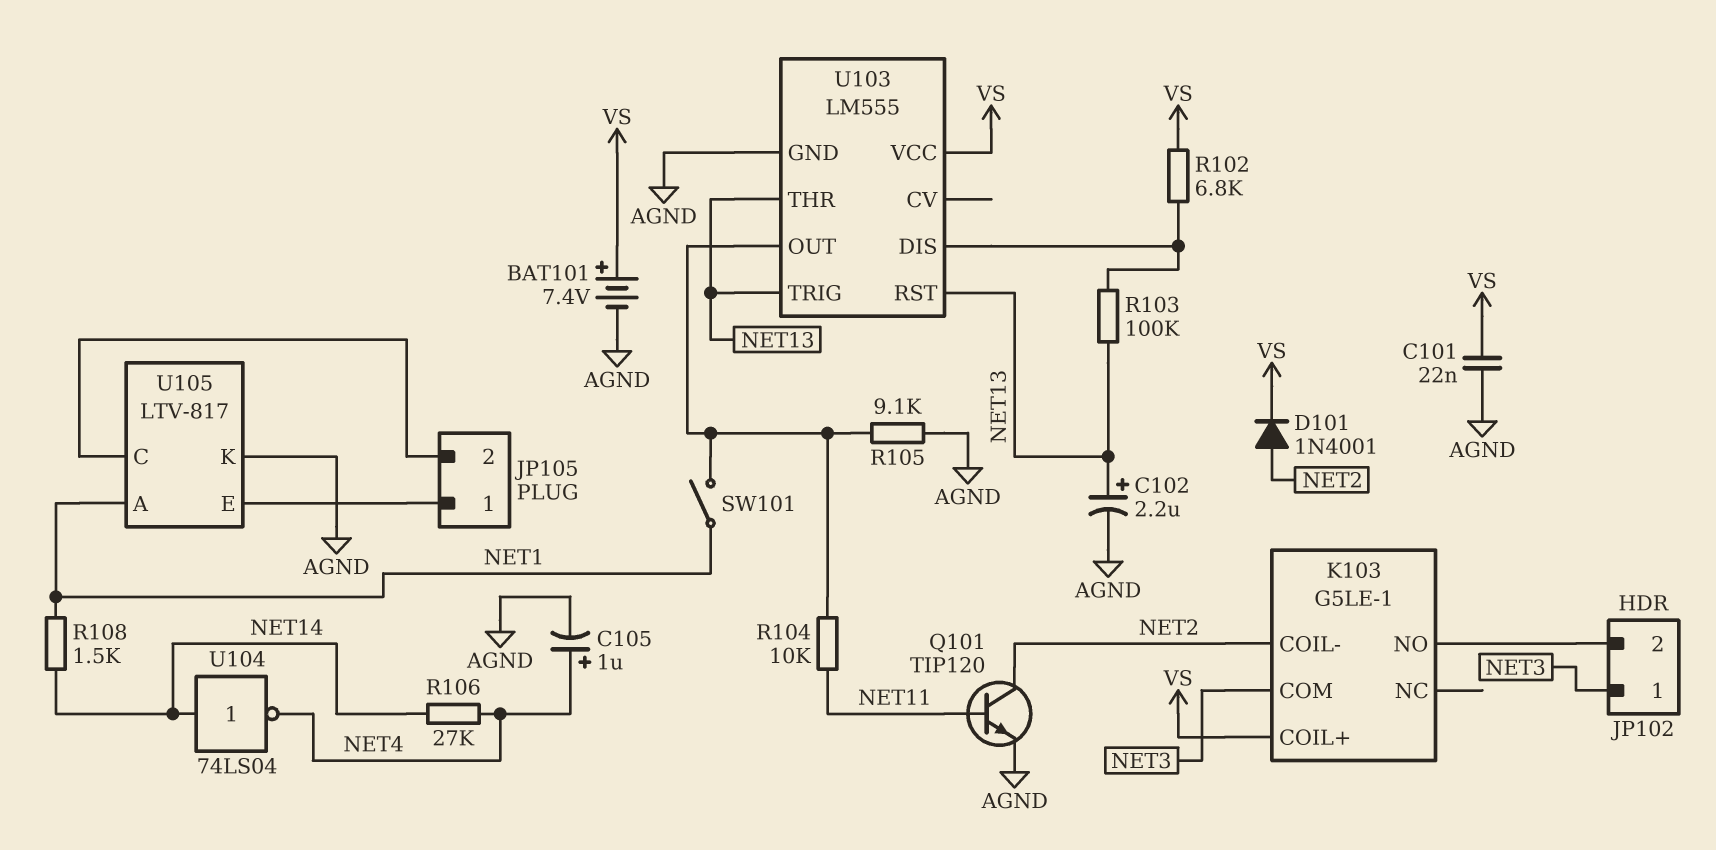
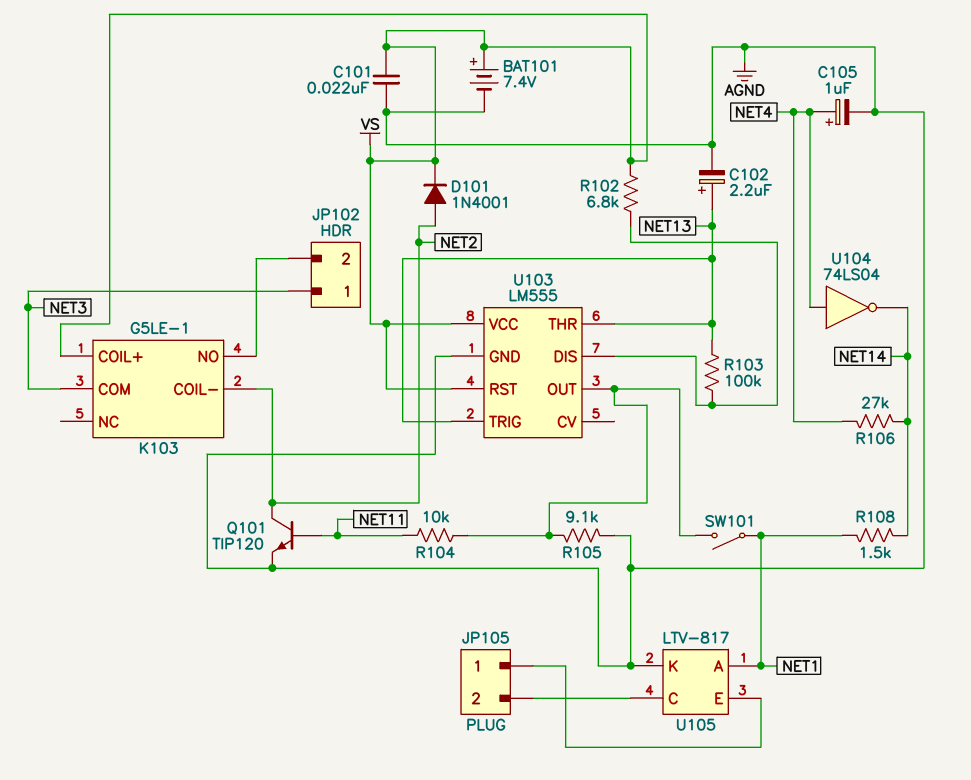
U103 pin RST: NET13 -> VS
U104: NOT 74LS04 (in NET14, out NET4) -> NOT 74LS04 (in NET4, out NET14)

